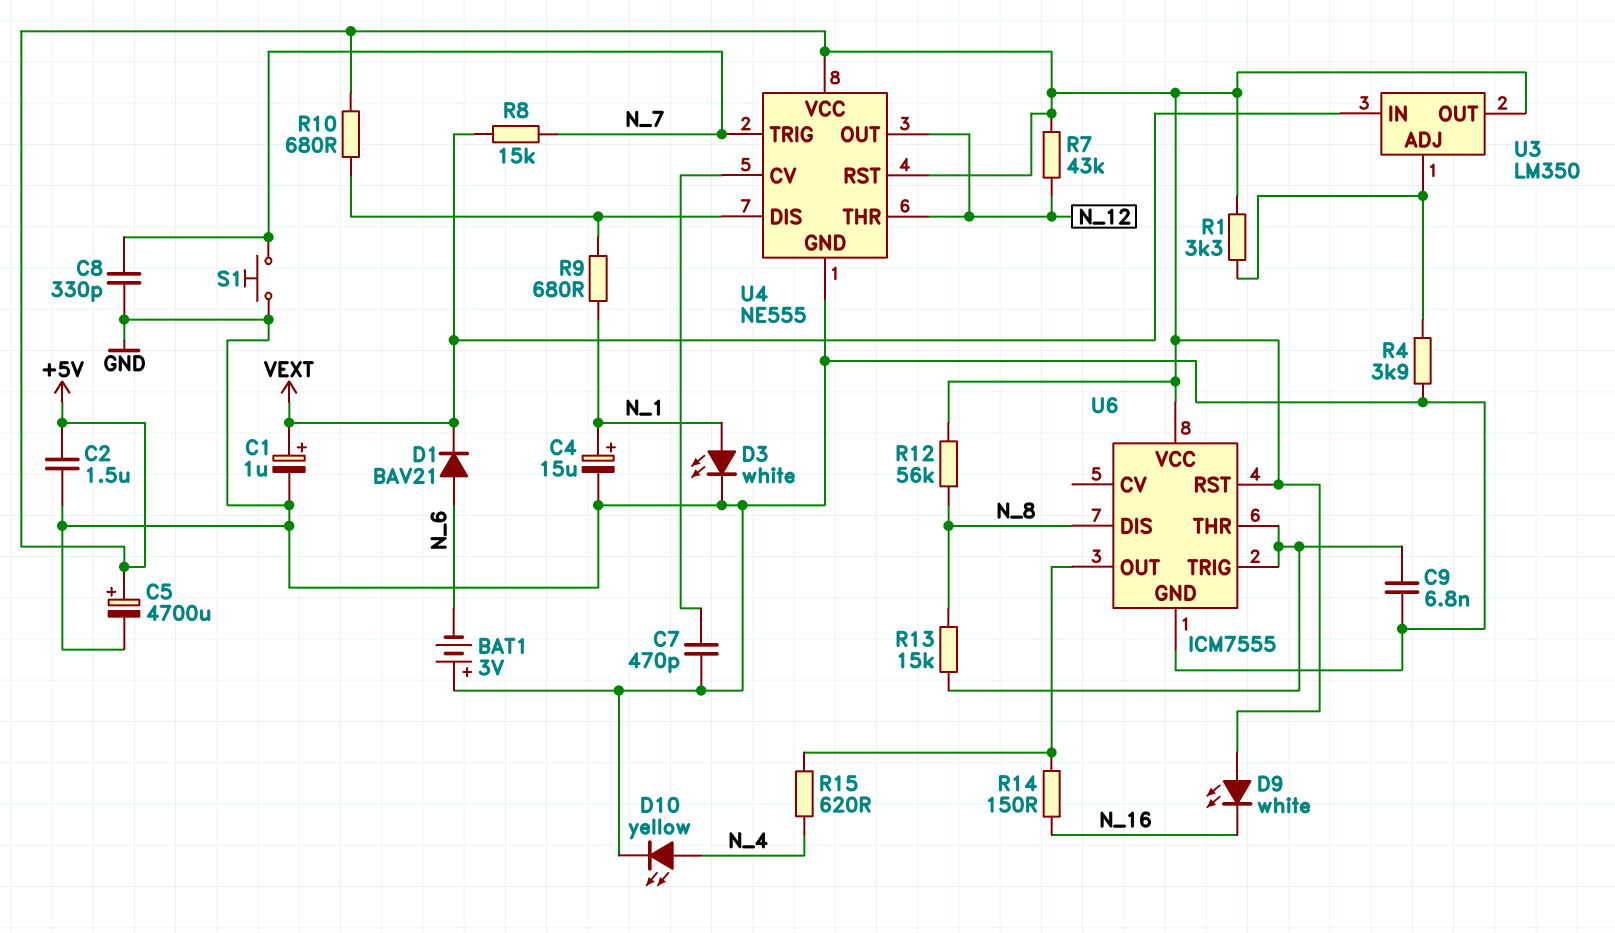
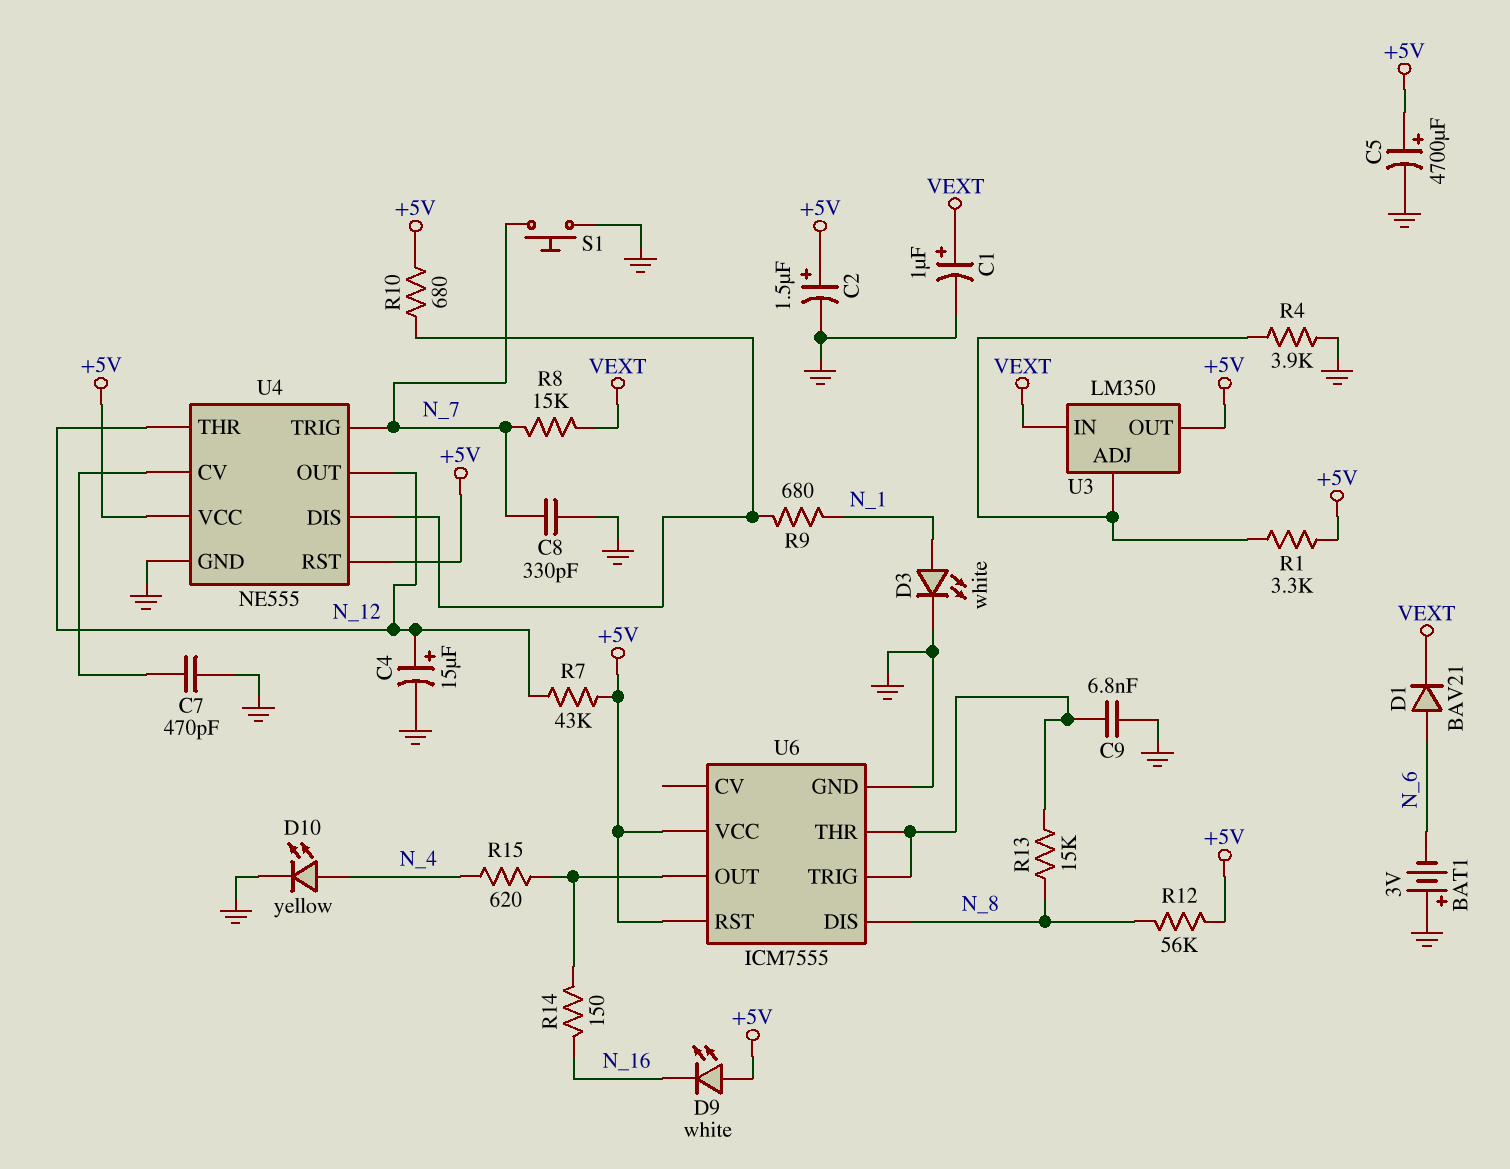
C2: 1.5uF (+5V, GND) -> 1.5uF (plus +5V, minus GND)
C4: 15uF (plus N_1, minus GND) -> 15uF (plus N_12, minus GND)

